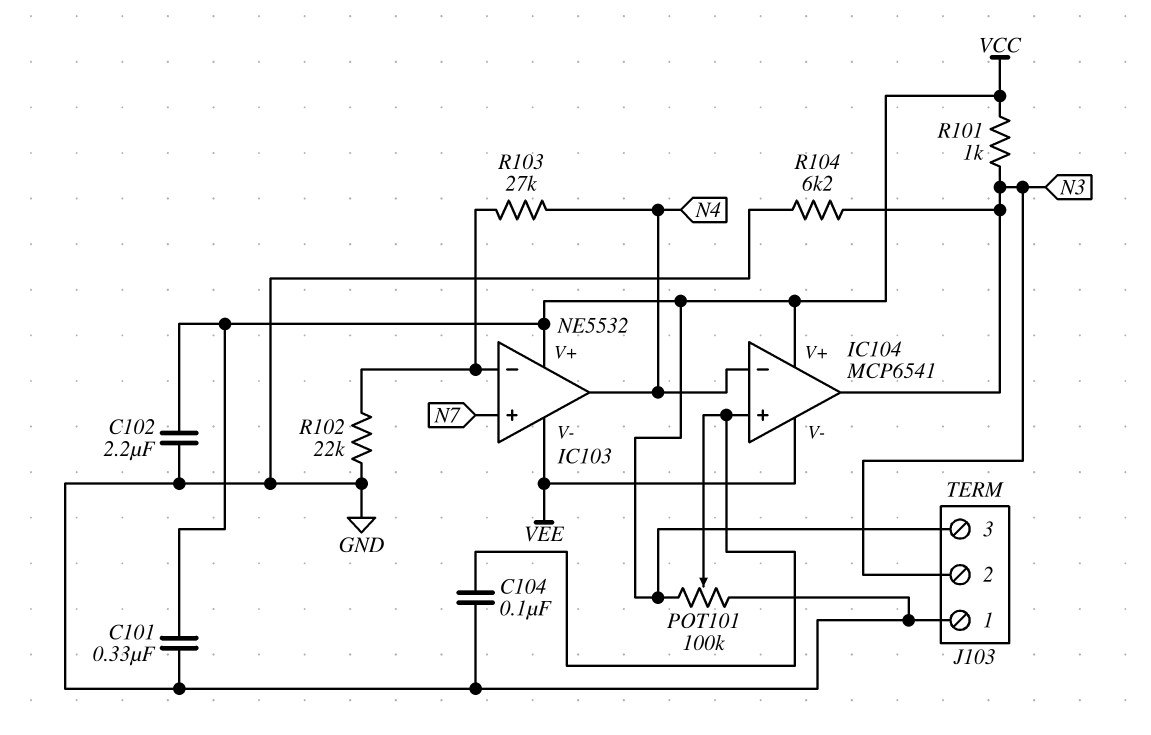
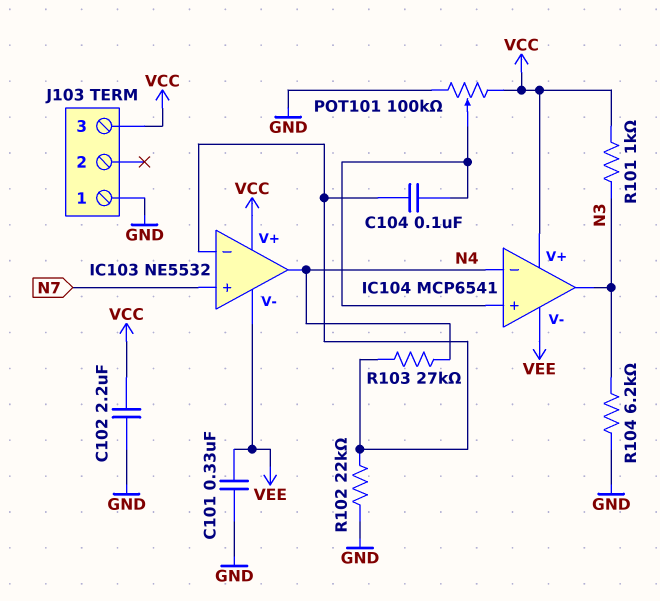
C101: 330nF (GND, VCC) -> 330nF (GND, VEE)
C104: 100nF (GND, IC104/in+) -> 100nF (IC103/in-, IC104/in+)
J103 pin 2: N3 -> none

